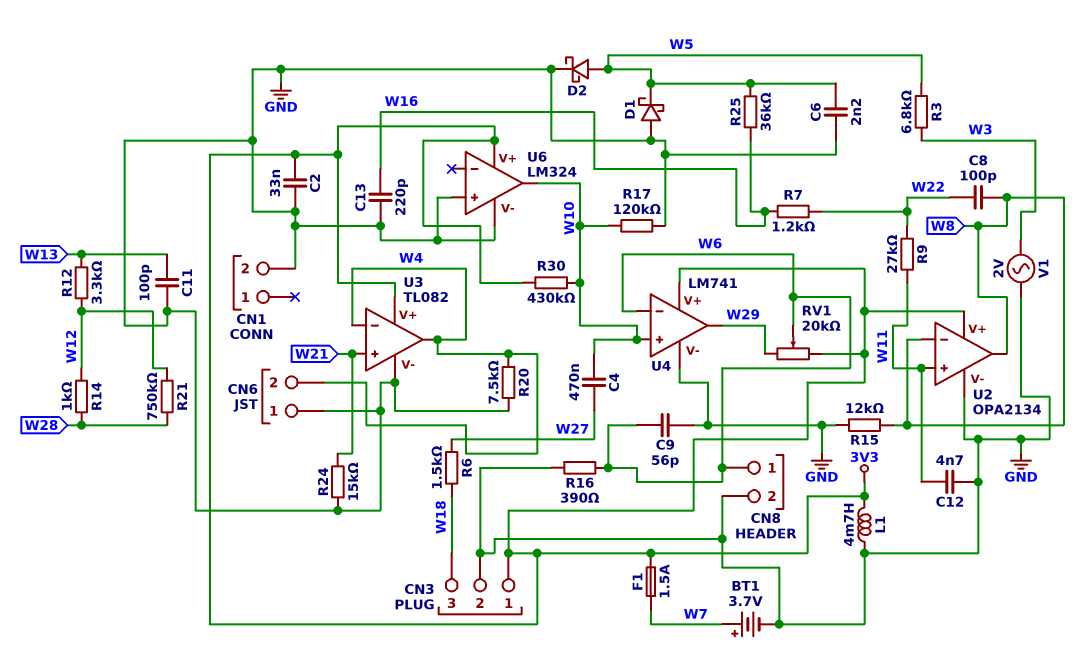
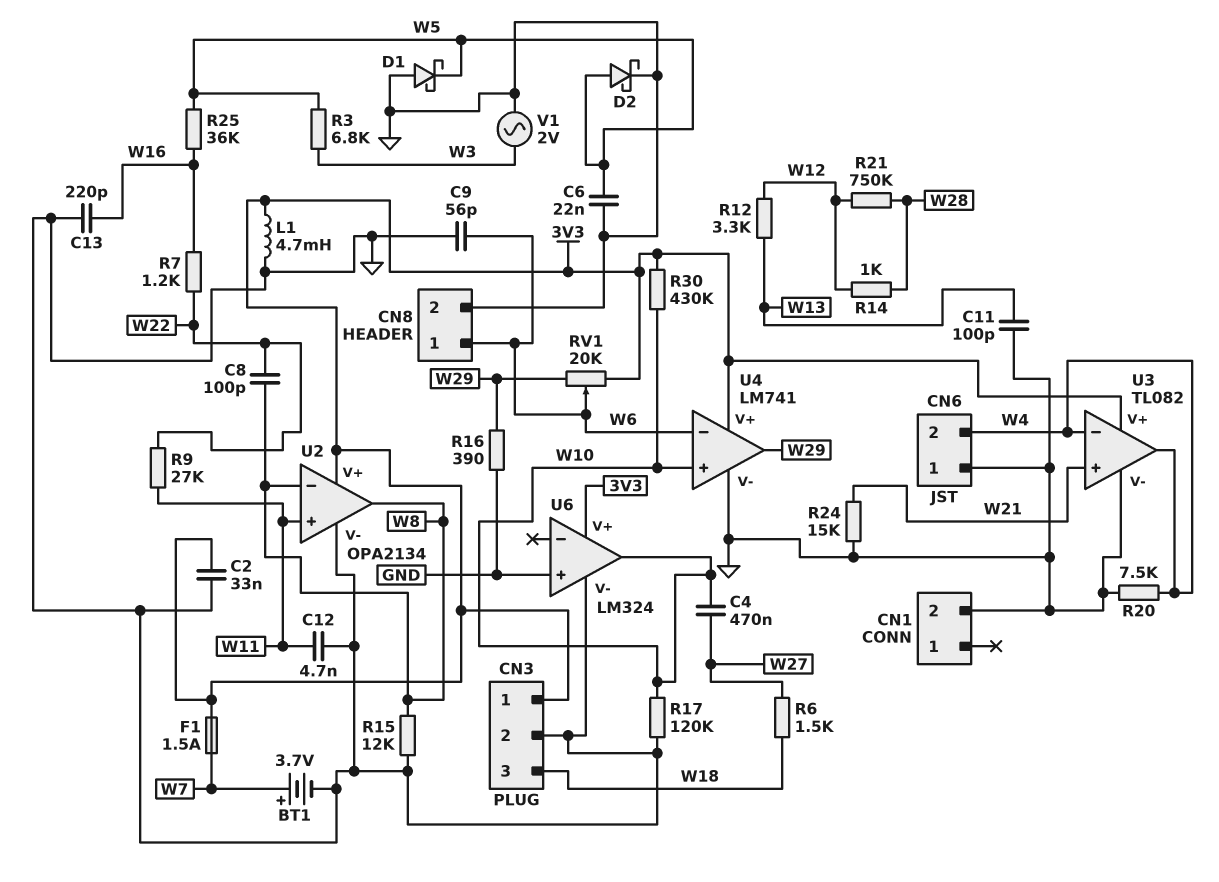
C6: 2.2nF (GND, W5) -> 22nF (GND, W5)
R16: 390 (GND, W6) -> 390 (GND, W29)

